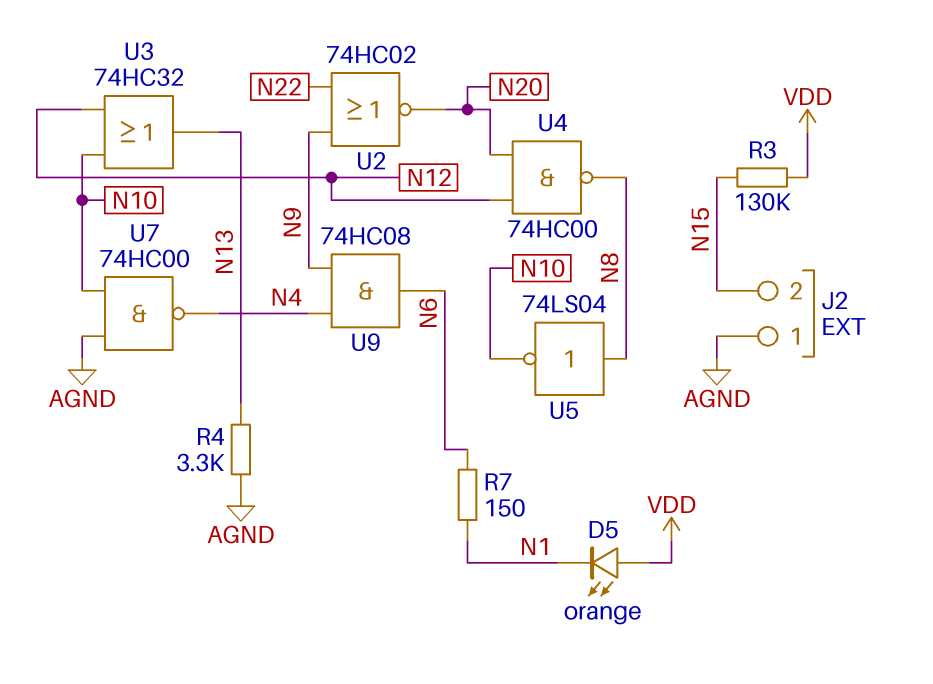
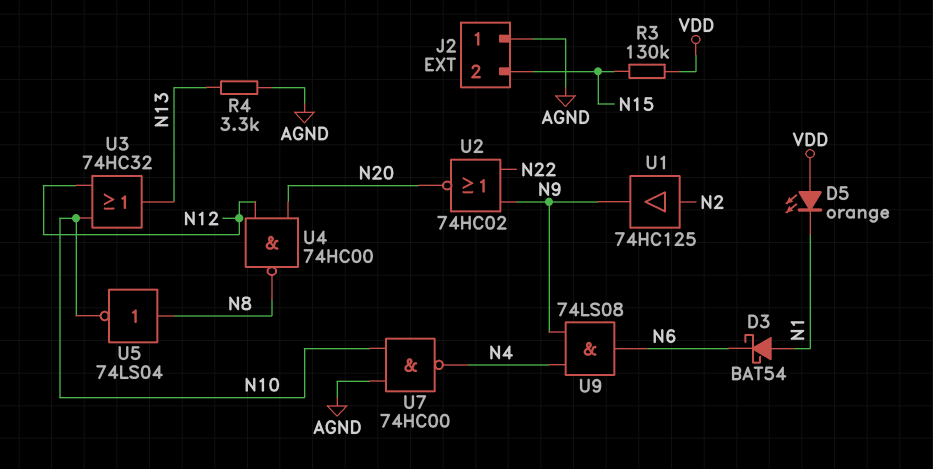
D3: none -> schottky BAT54 (A N1, K N6)
R7: 150 (N1, N6) -> none
U1: none -> buffer 74HC125 (in N2, out N9)
U9: AND 74HC08 (in N4, in N9, out N6) -> AND 74LS08 (in N4, in N9, out N6)

